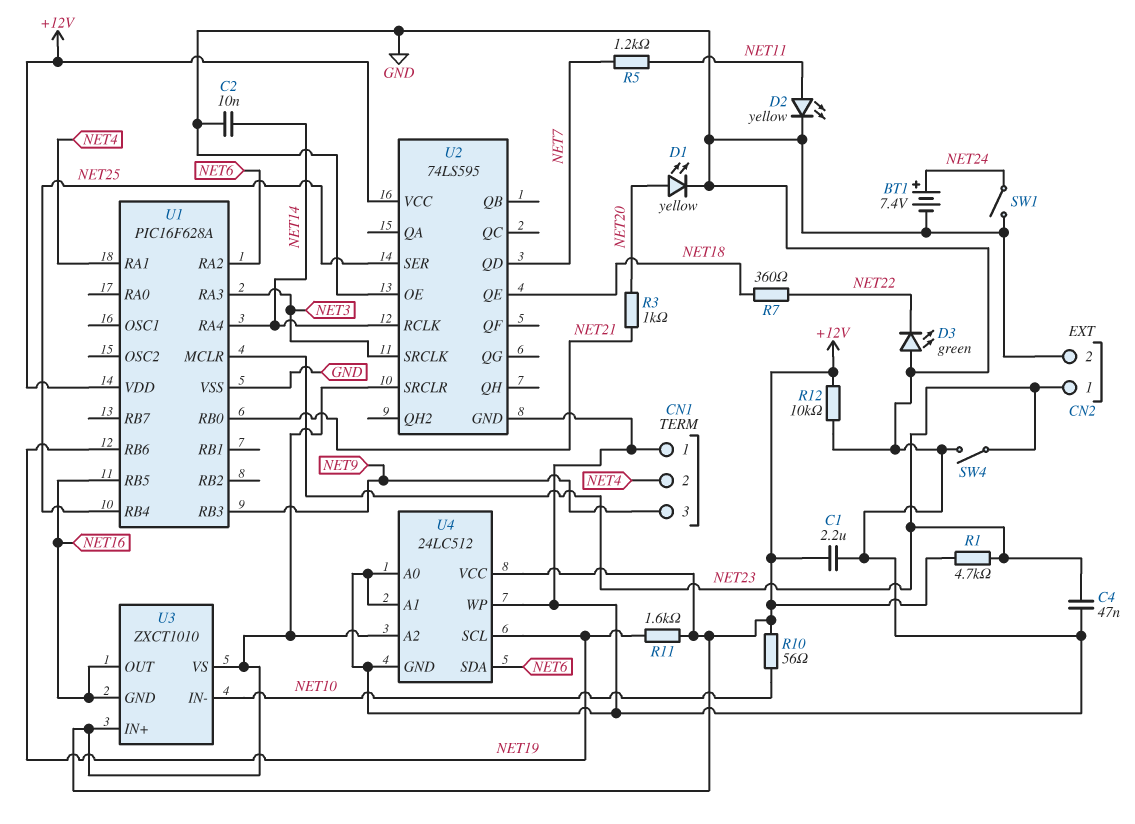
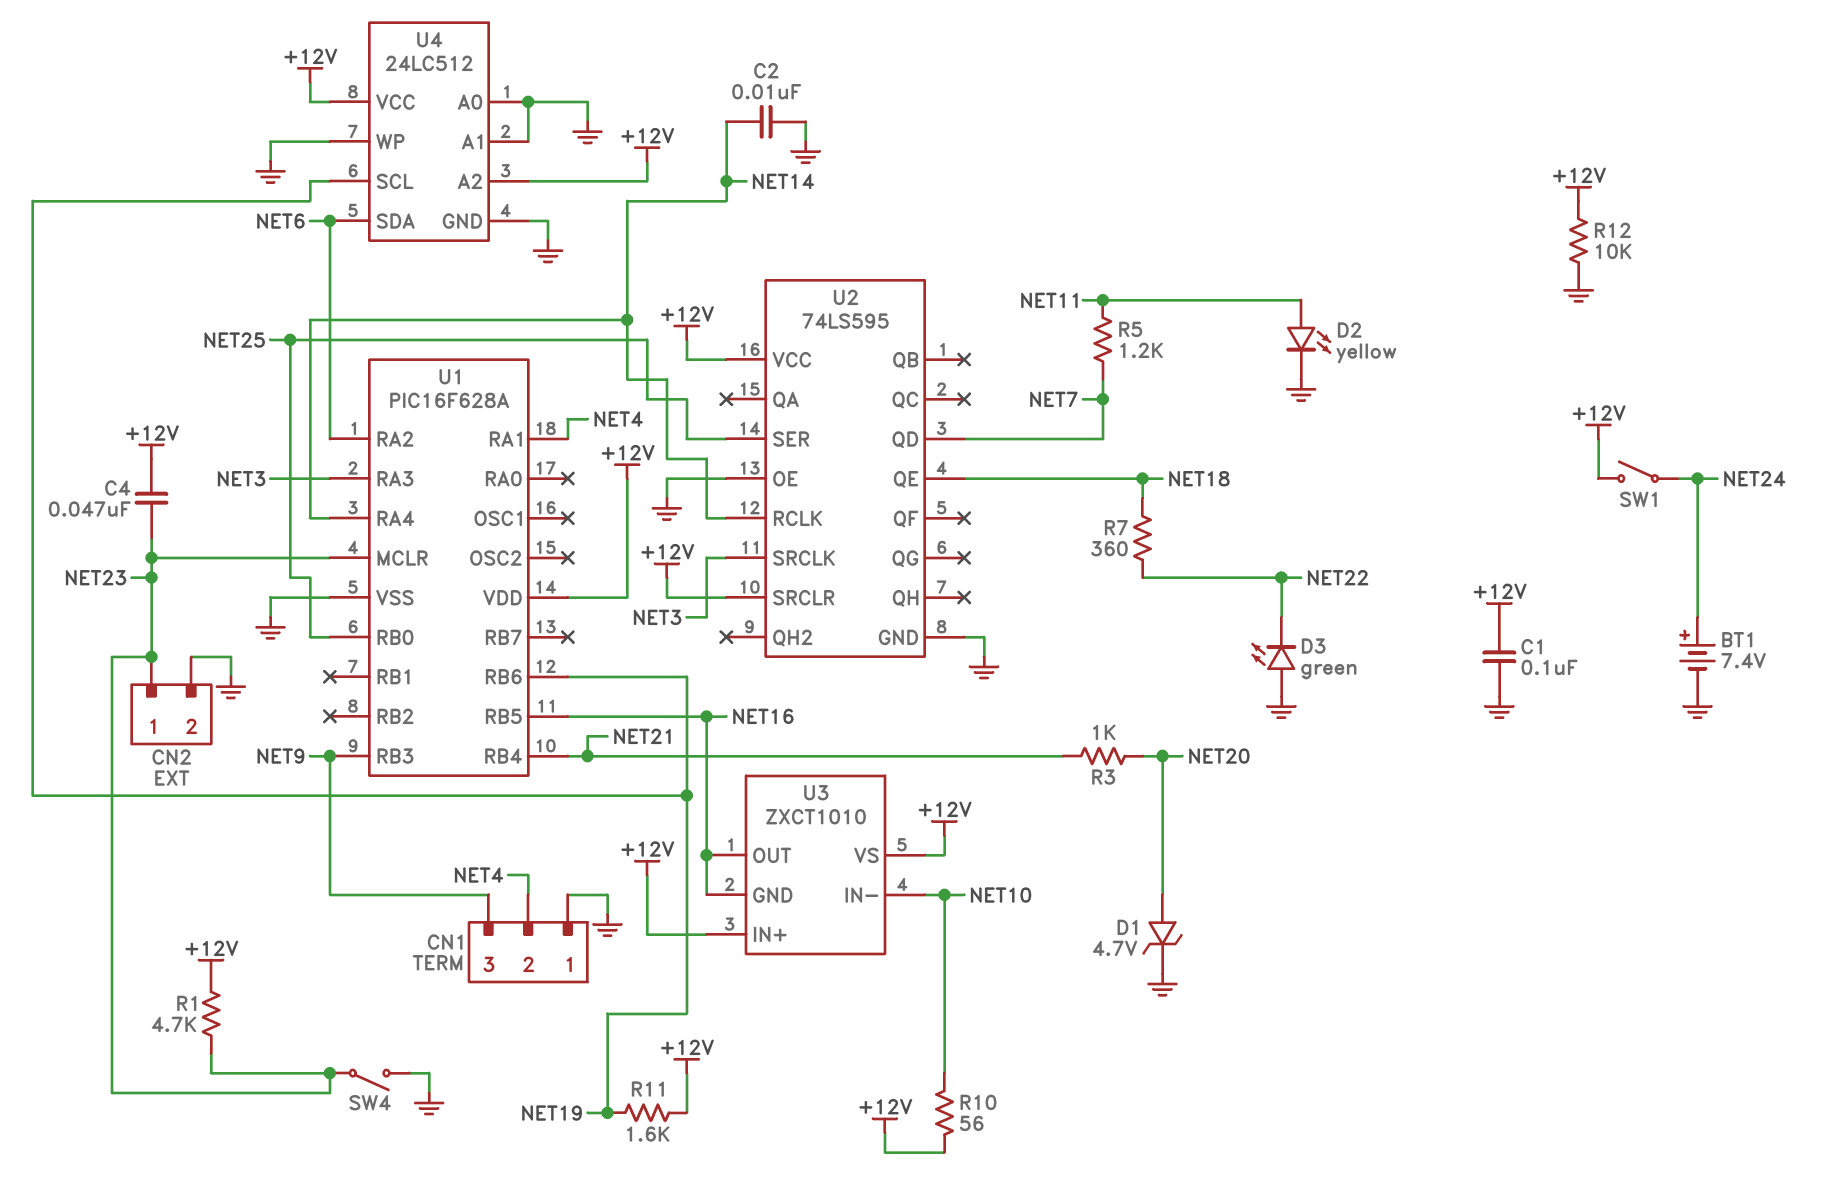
C1: 2.2uF (+12V, GND) -> 100nF (+12V, GND)
C4: 47nF (GND, NET23) -> 47nF (+12V, NET23)
D1: LED yellow (A NET20, K GND) -> zener 4.7V (A NET20, K GND)
SW1: switch (GND, NET24) -> switch (+12V, NET24)
U1 pin RB0: NET21 -> NET25
U1 pin RB4: NET25 -> NET21

